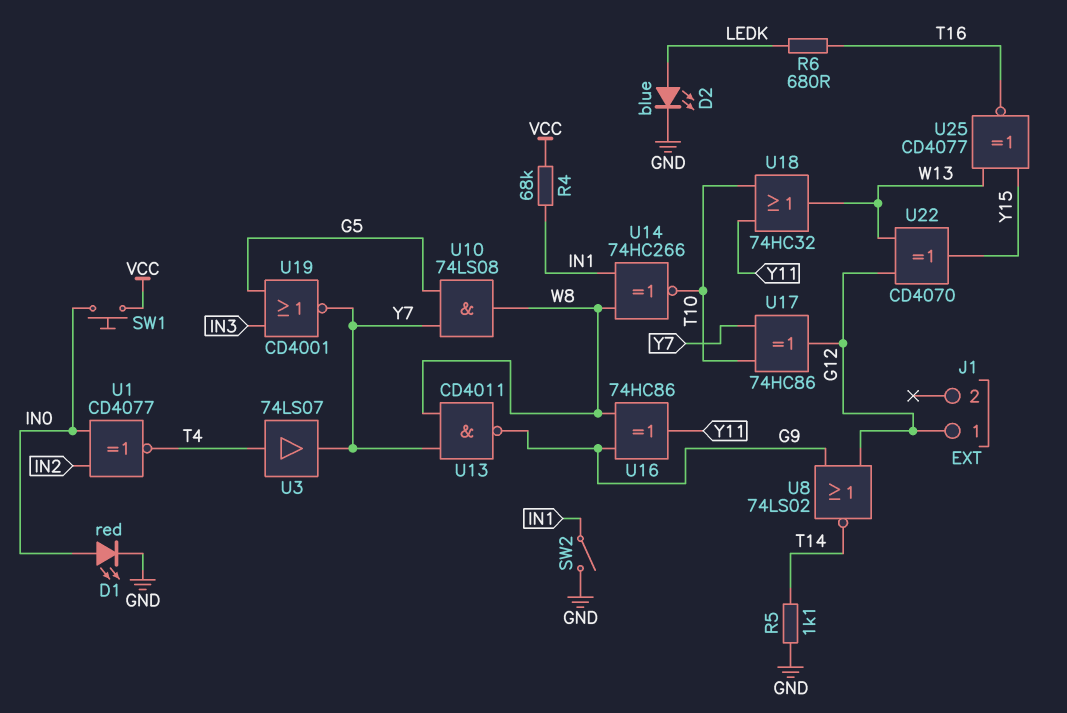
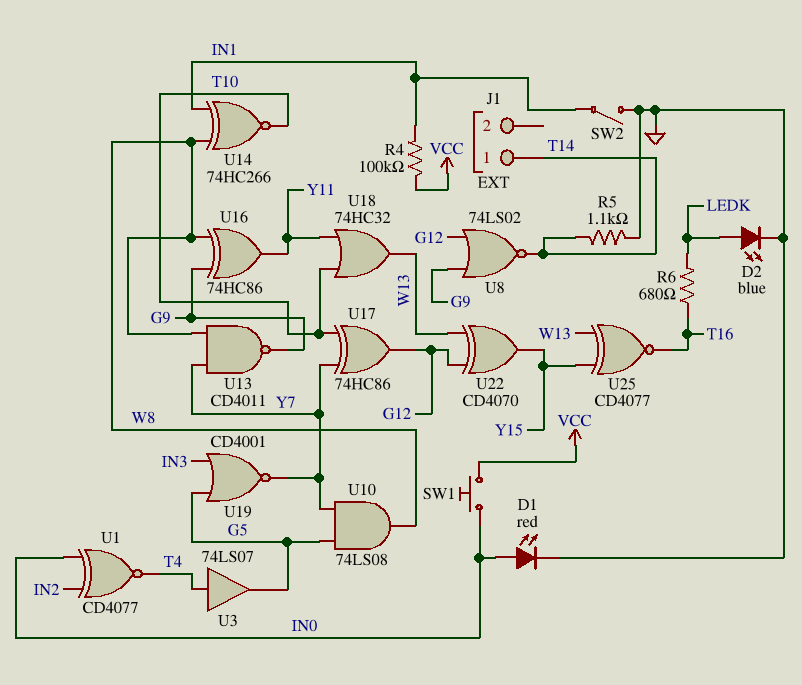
J1 pin 1: G12 -> T14
R4: 68k (IN1, VCC) -> 100k (IN1, VCC)
U3: buffer 74LS07 (in T4, out Y7) -> buffer 74LS07 (in T4, out G5)

